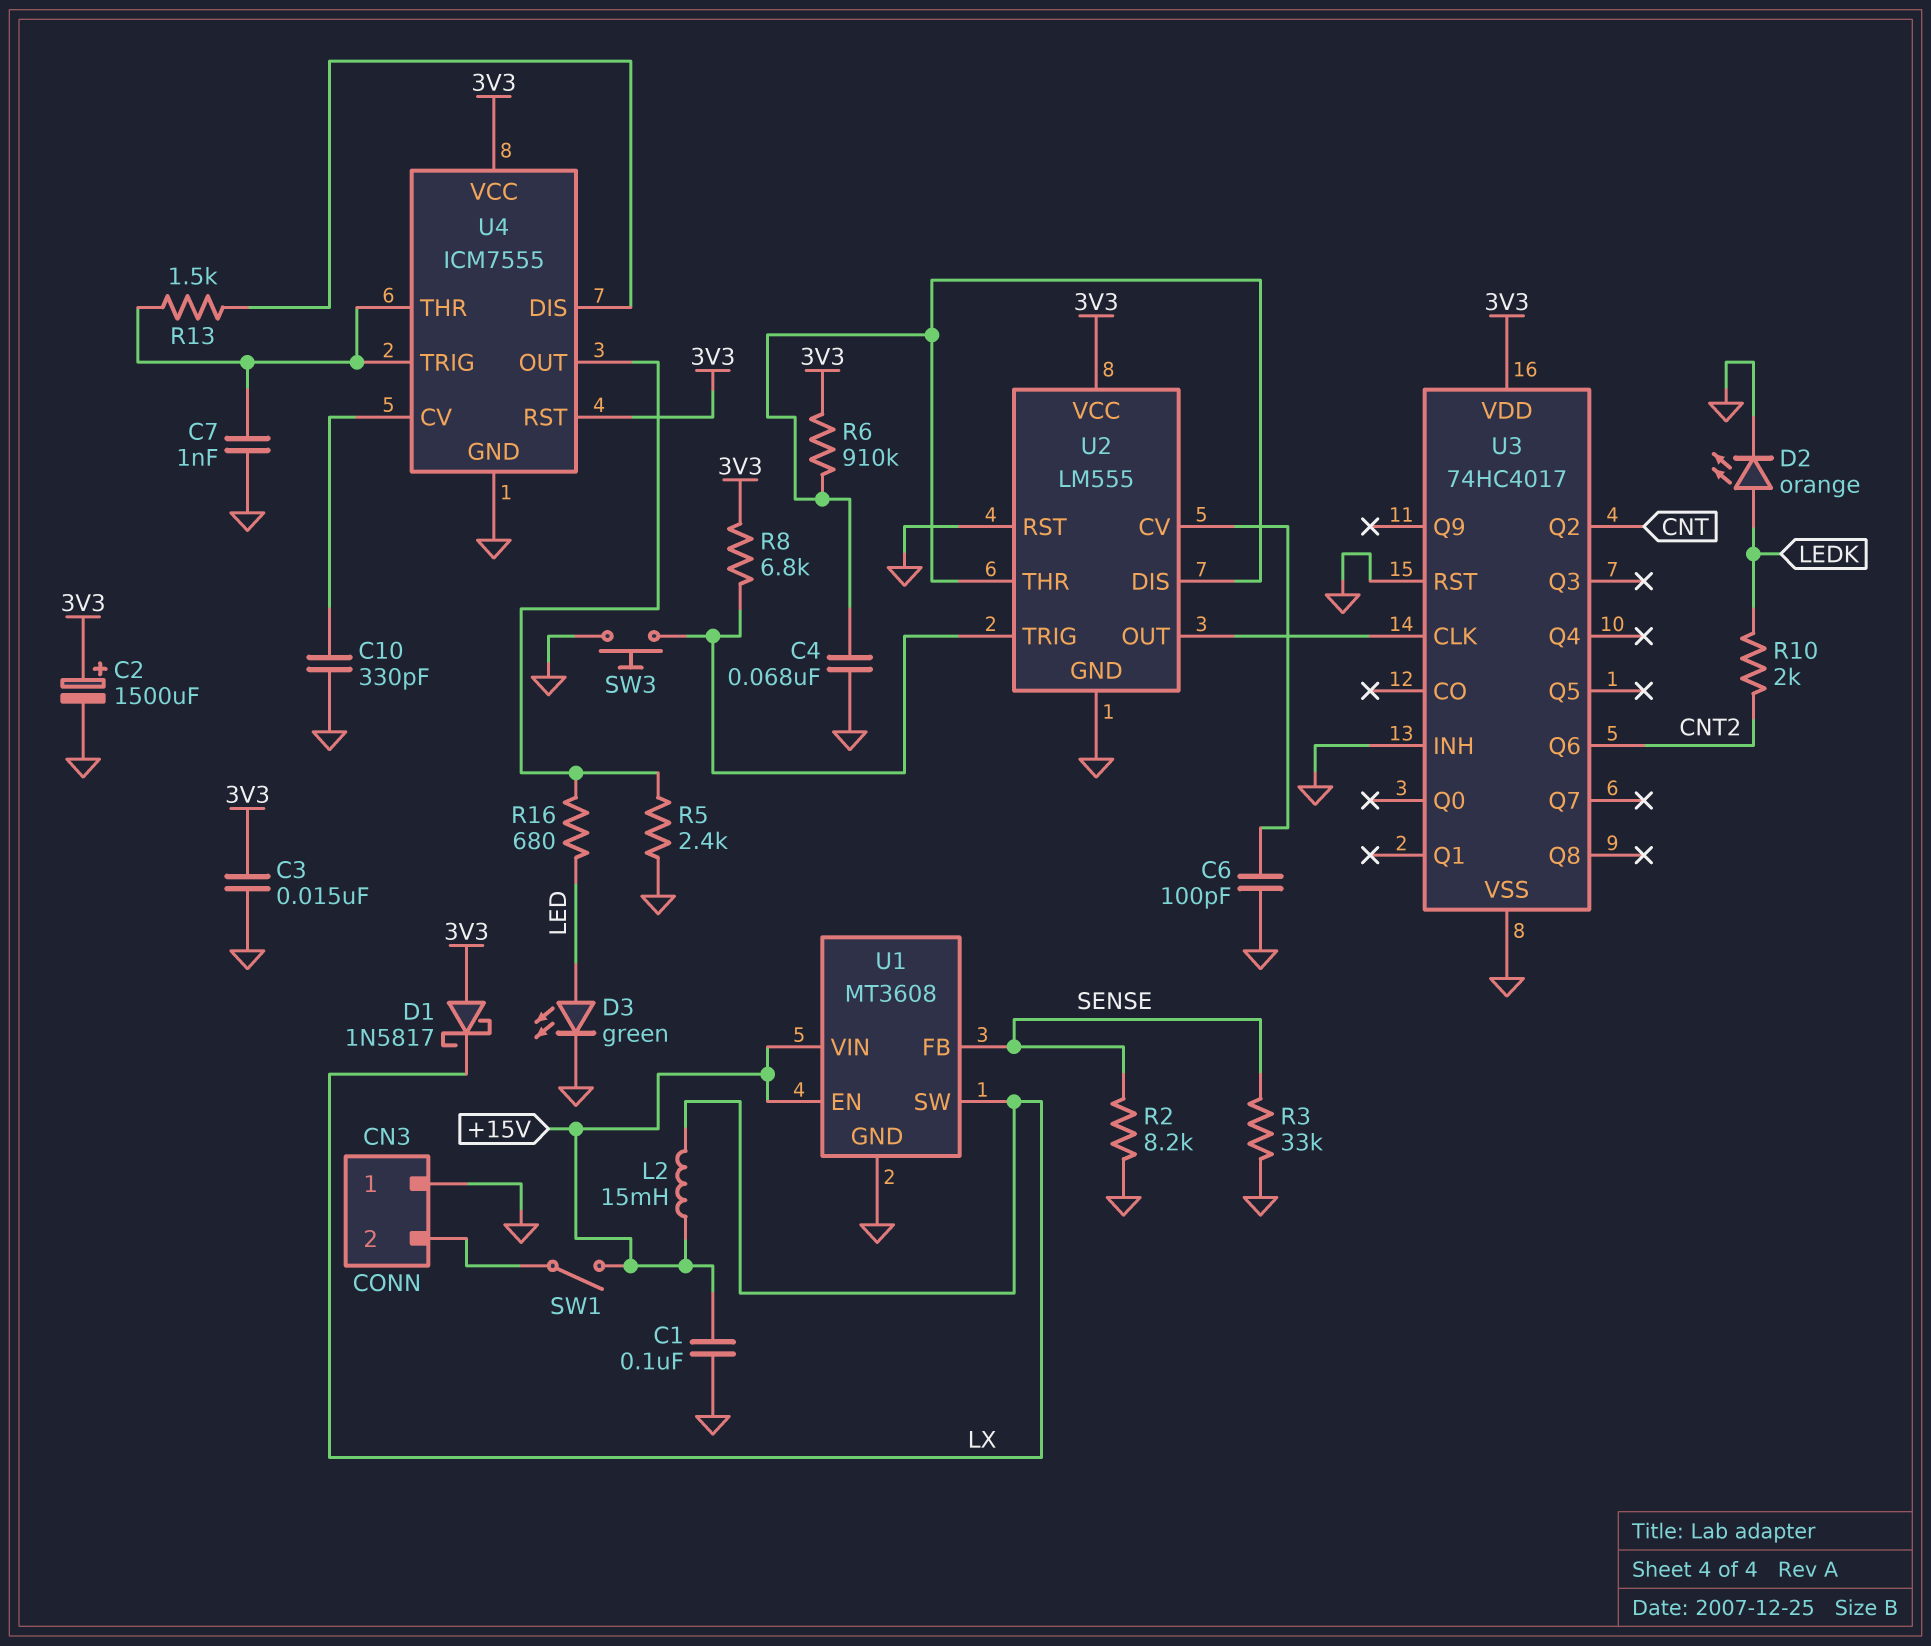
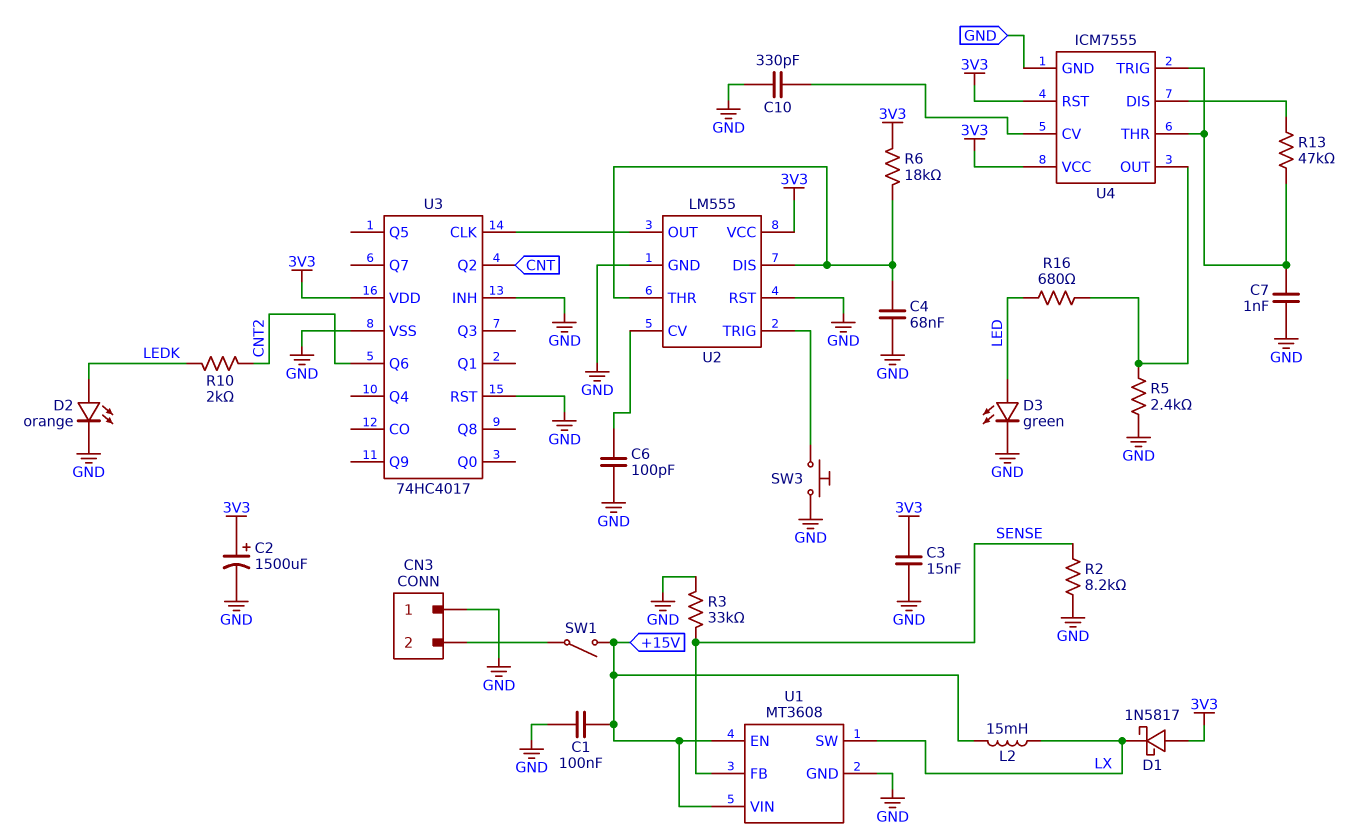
R6: 910k (3V3, U2/DIS) -> 18k (3V3, U2/DIS)
R8: 6.8k (3V3, U2/TRIG) -> none
R13: 1.5k (U4/DIS, U4/THR) -> 47k (U4/DIS, U4/THR)

